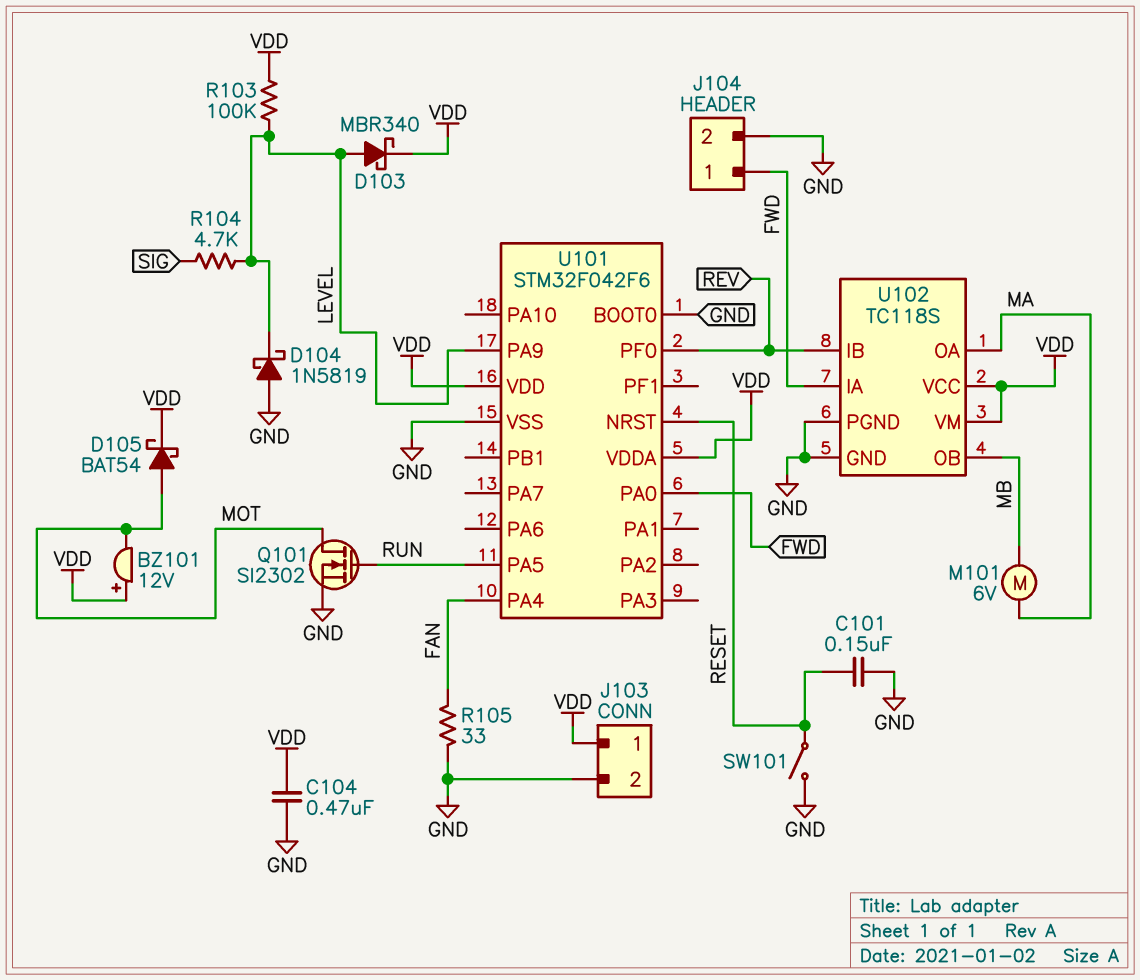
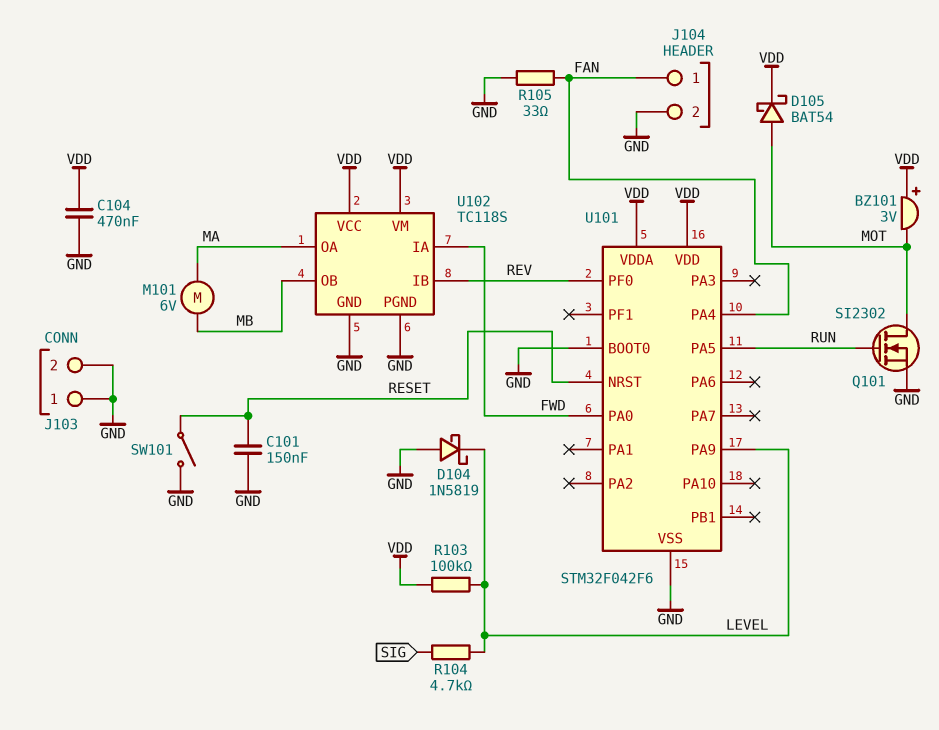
BZ101: buzzer 12V (plus VDD, minus MOT) -> buzzer 3V (plus VDD, minus MOT)
D103: schottky MBR340 (A LEVEL, K VDD) -> none
J103 pin 1: VDD -> GND
J104 pin 1: FWD -> FAN

